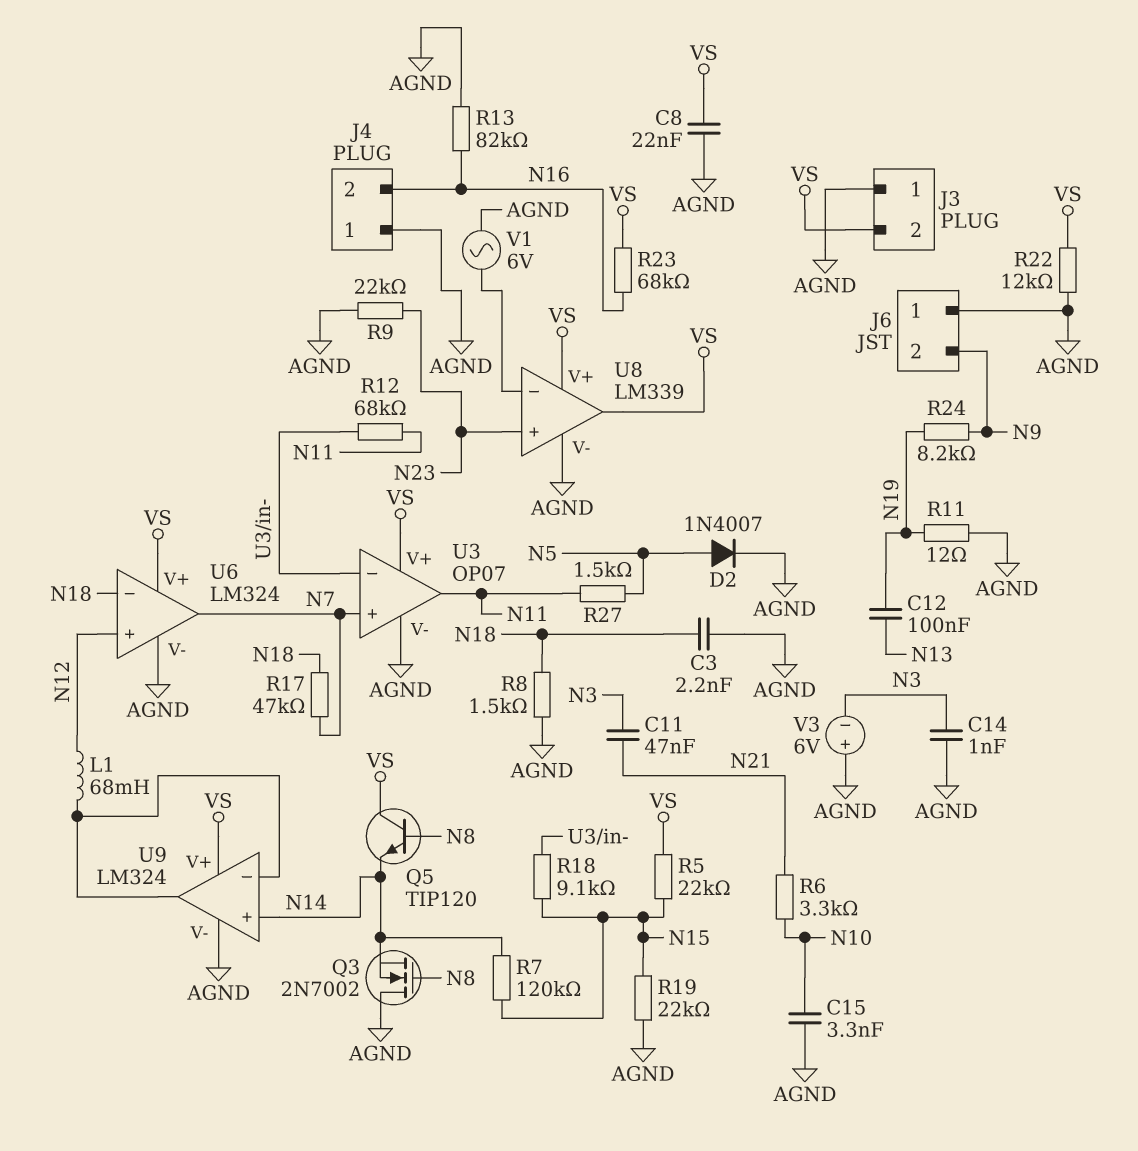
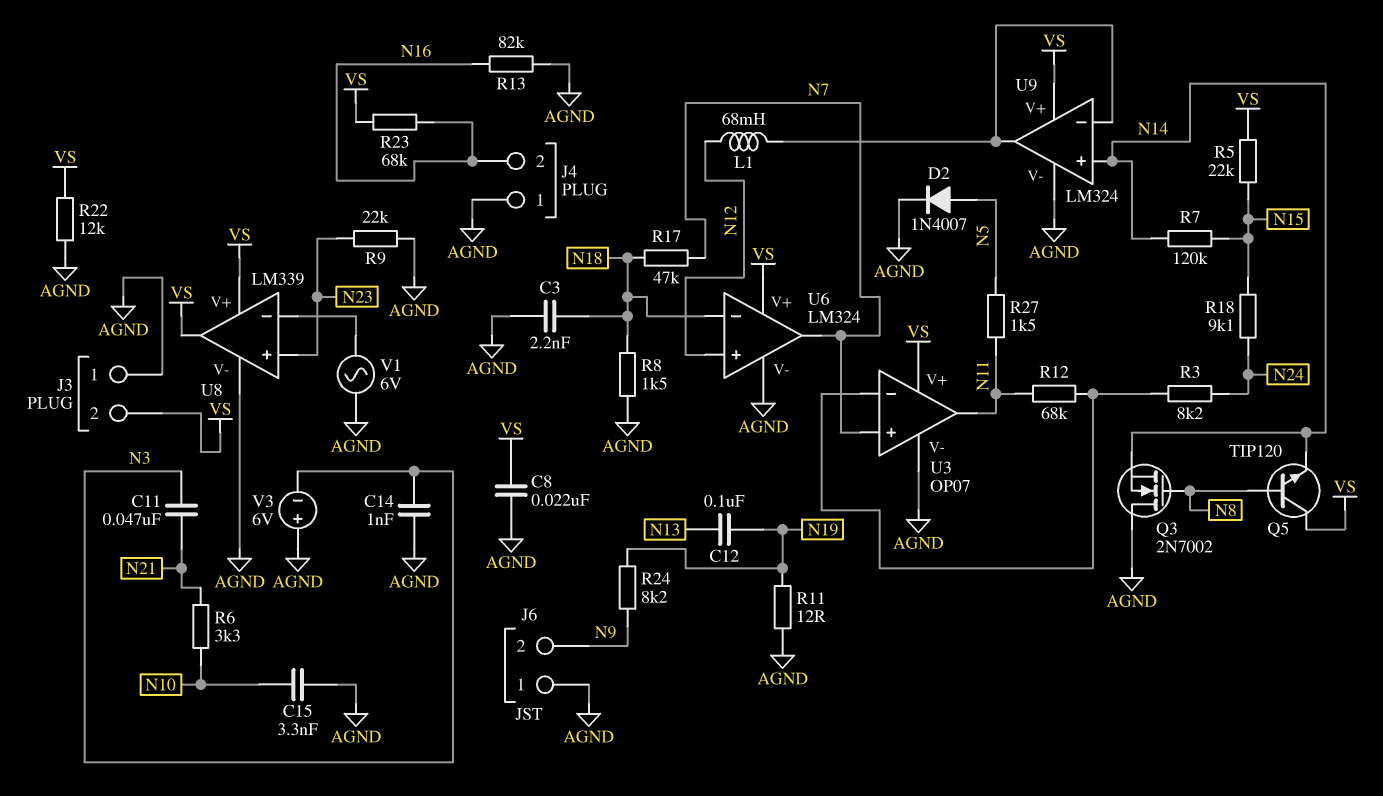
R3: none -> 8.2k (N24, U3/in-)
R18: 9.1k (N15, U3/in-) -> 9.1k (N15, N24)
R19: 22k (AGND, N15) -> none

